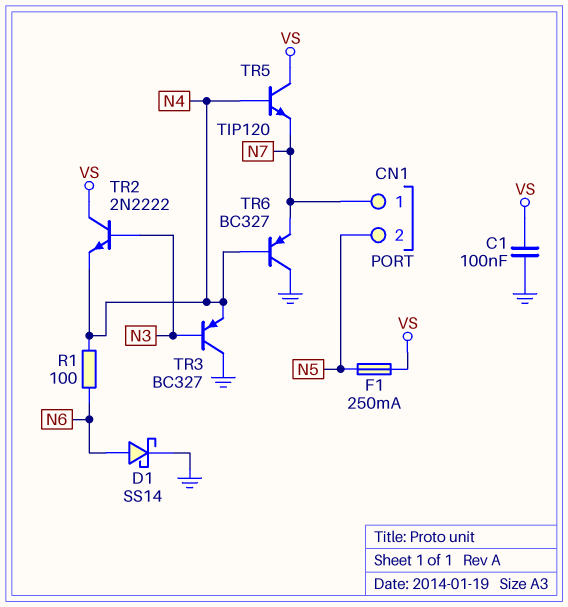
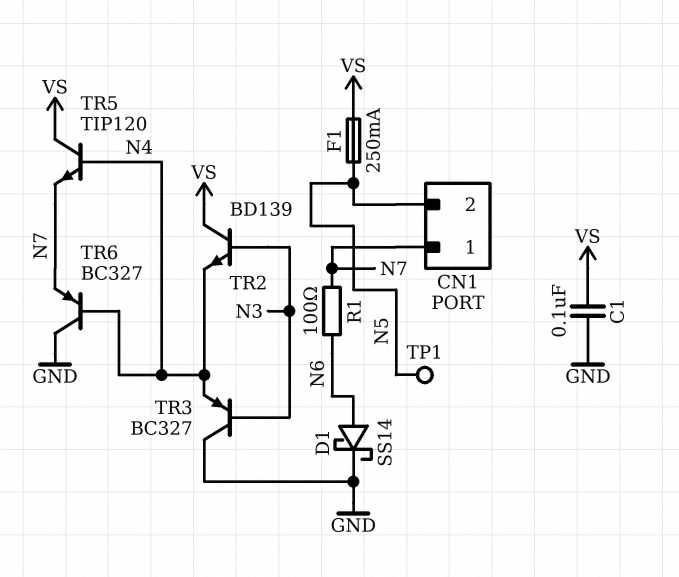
R1: 100 (N4, N6) -> 100 (N6, N7)
TP1: none -> test point (N5)
TR2: NPN 2N2222 (B N3, C VS, E N4) -> NPN BD139 (B N3, C VS, E N4)

